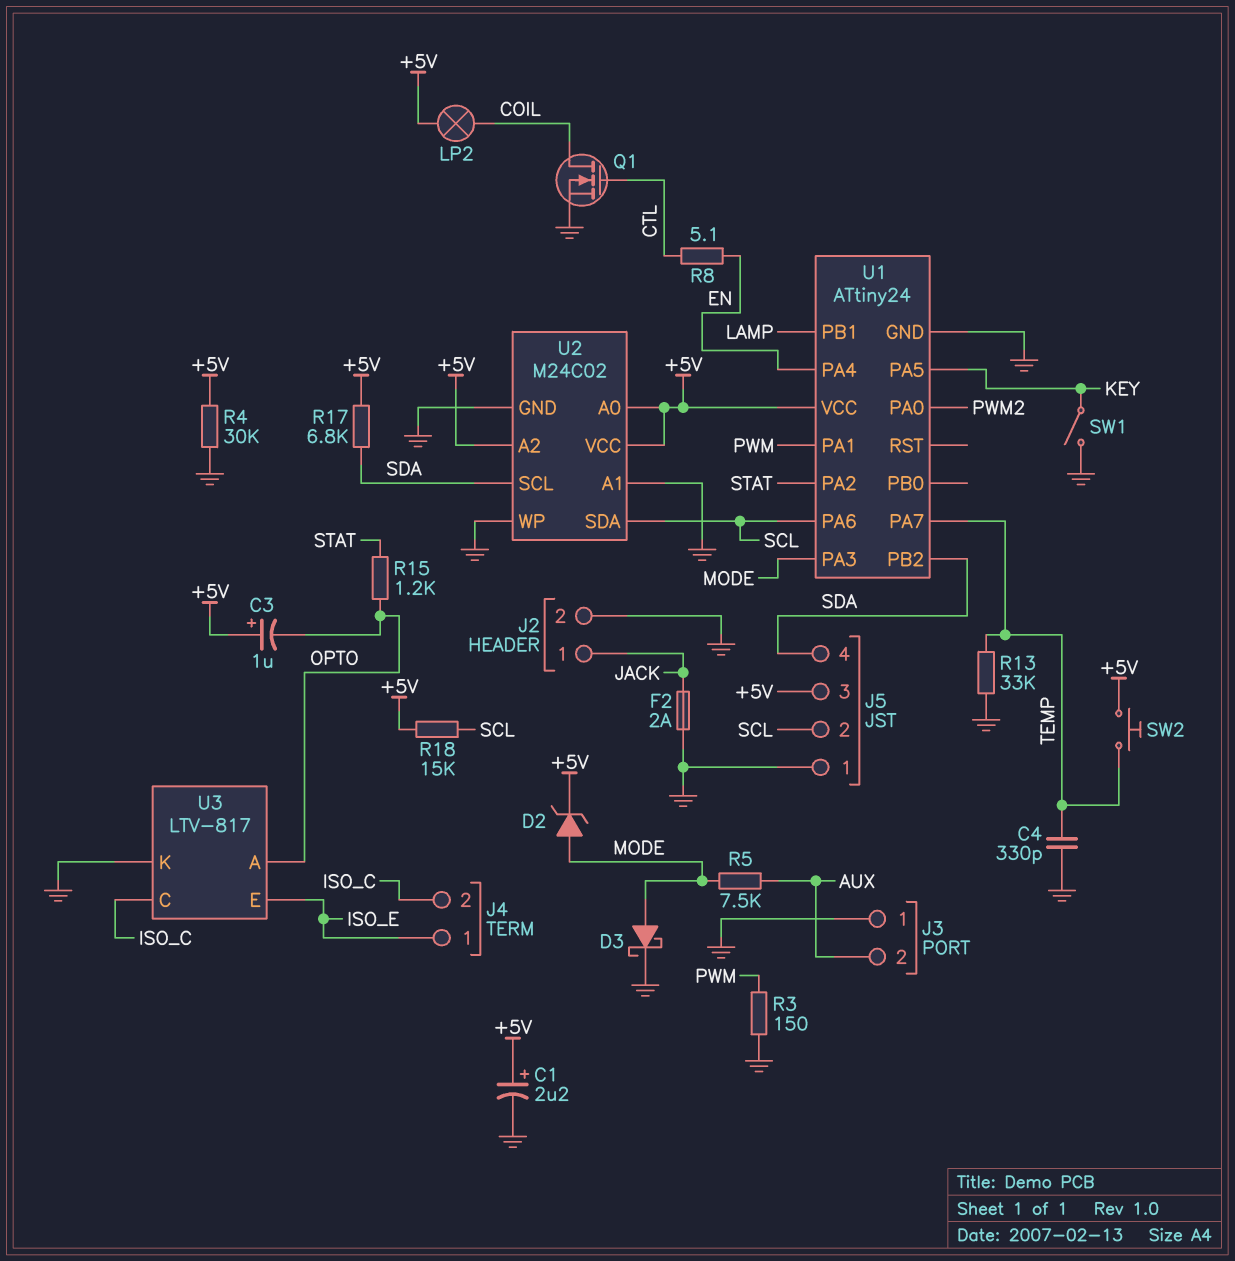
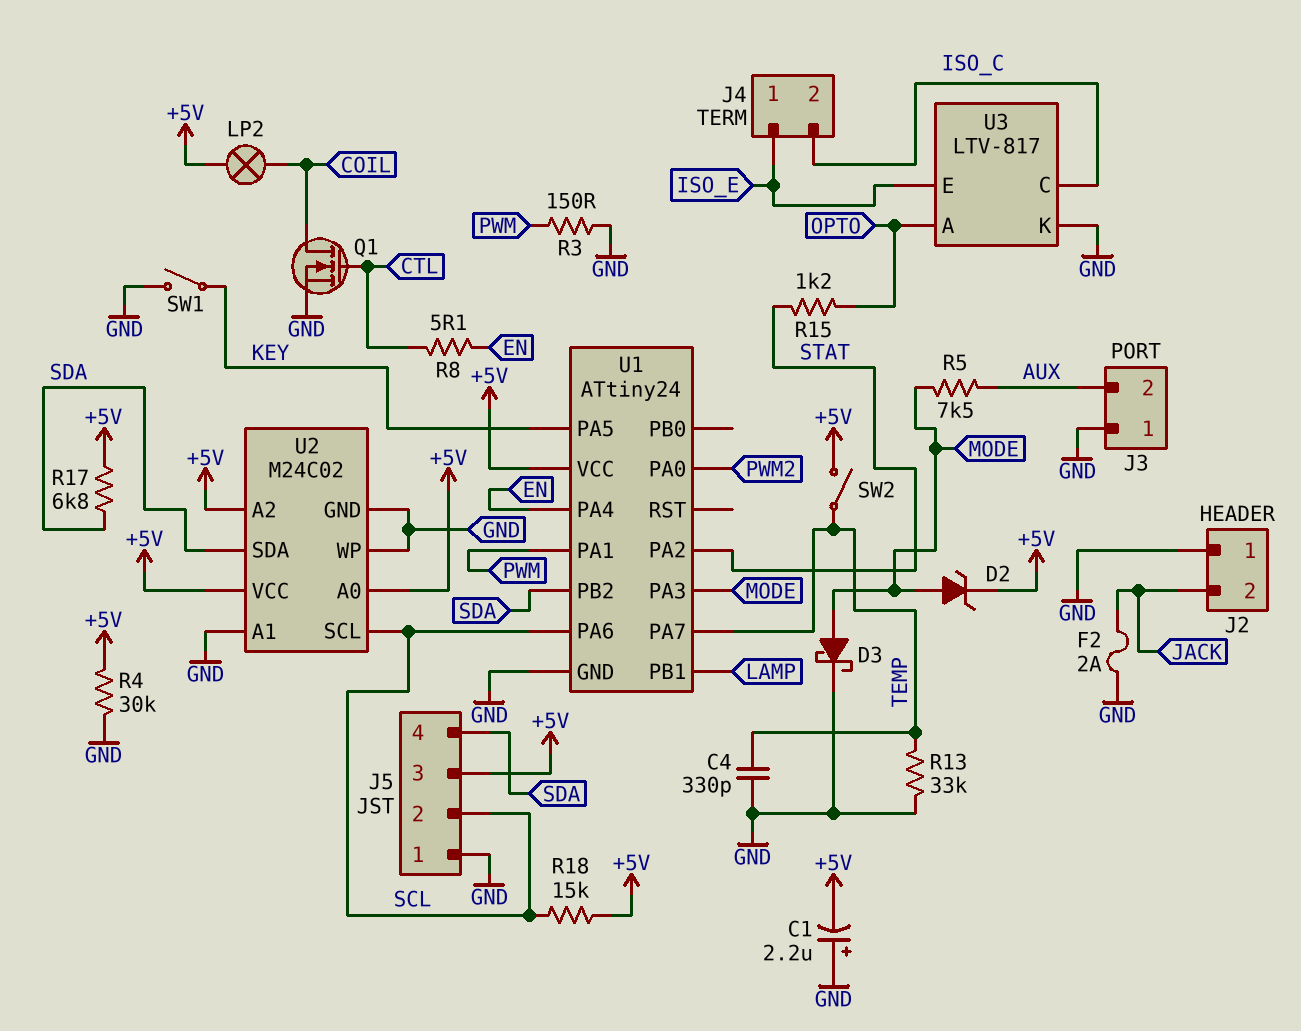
C1: 2.2uF (plus +5V, minus GND) -> 2.2uF (plus GND, minus +5V)
C3: 1uF (plus +5V, minus OPTO) -> none
J2 pin 1: JACK -> GND
J2 pin 2: GND -> JACK
SW2: button (+5V, TEMP) -> switch (+5V, TEMP)
U2 pin SCL: SDA -> SCL
U2 pin SDA: SCL -> SDA

